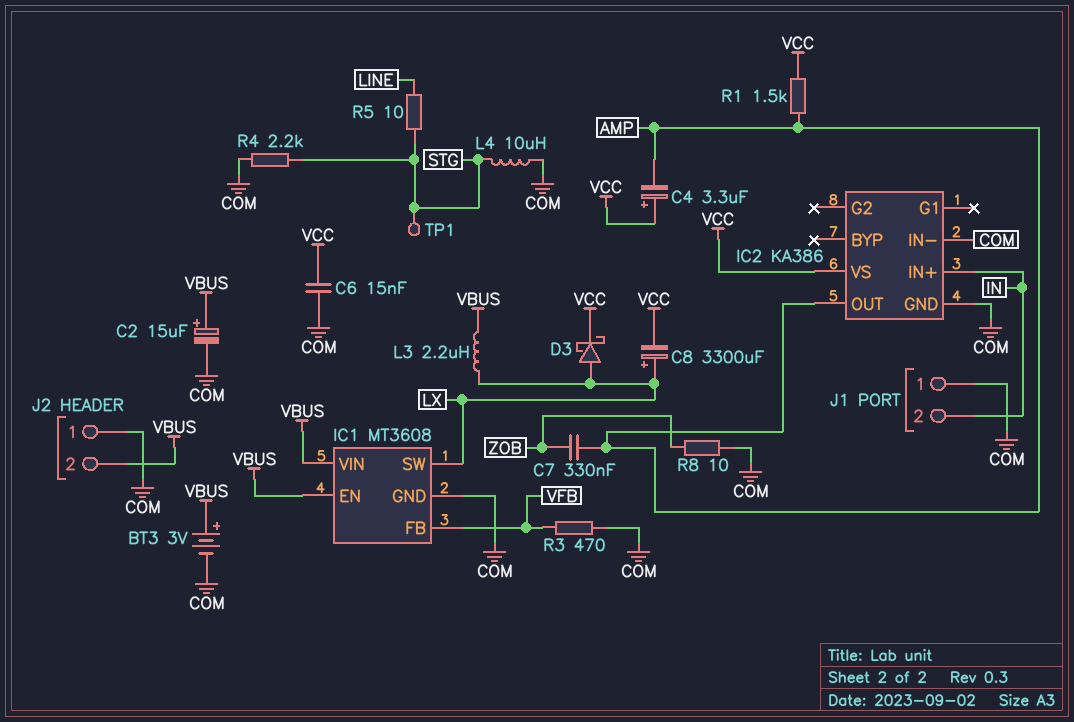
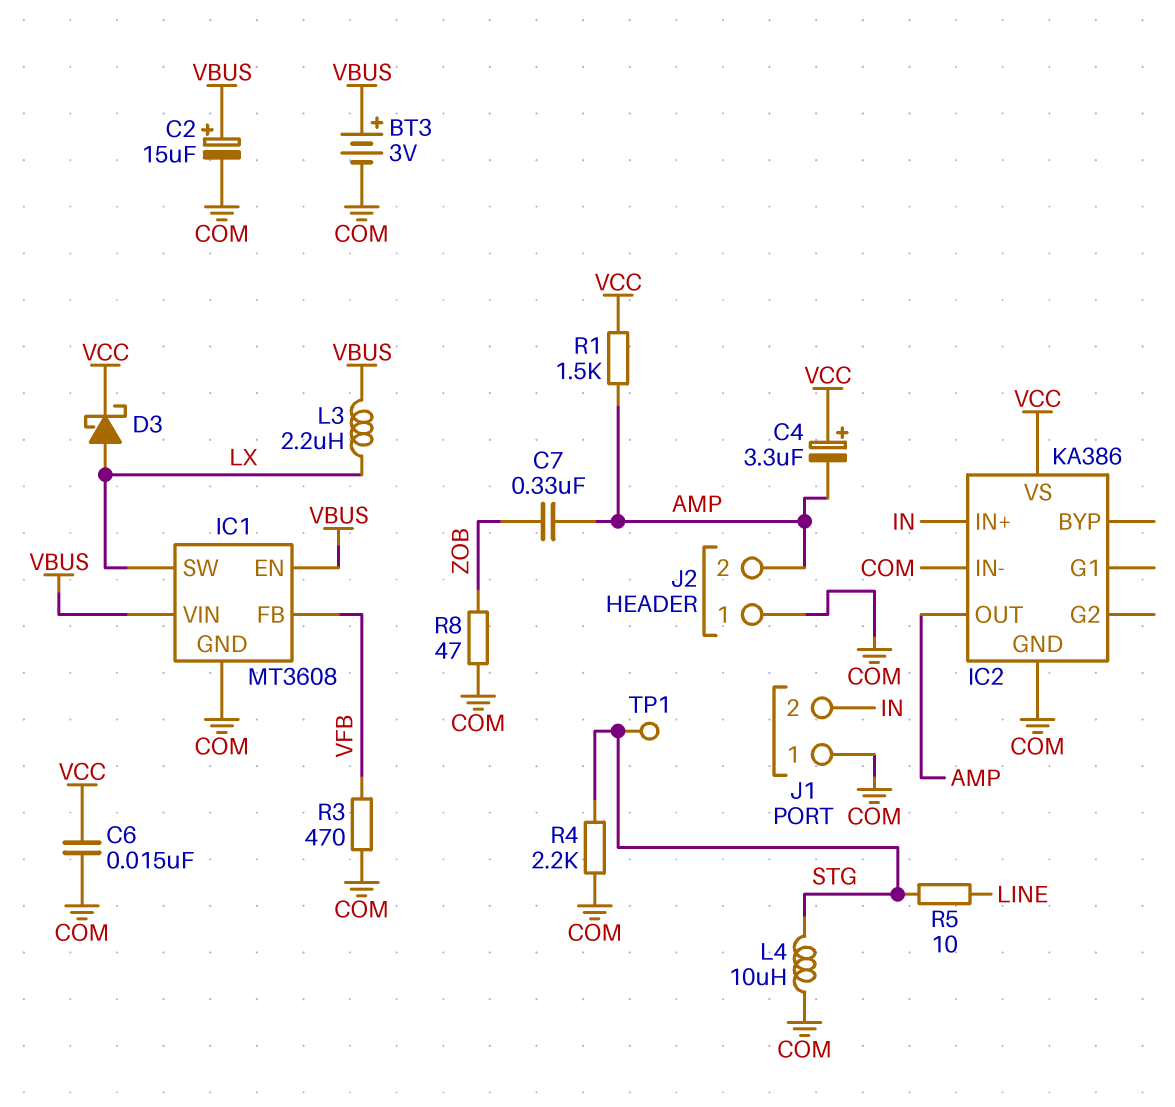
C8: 3300uF (plus LX, minus VCC) -> none
J2 pin 2: VBUS -> AMP
R8: 10 (COM, ZOB) -> 47 (COM, ZOB)

